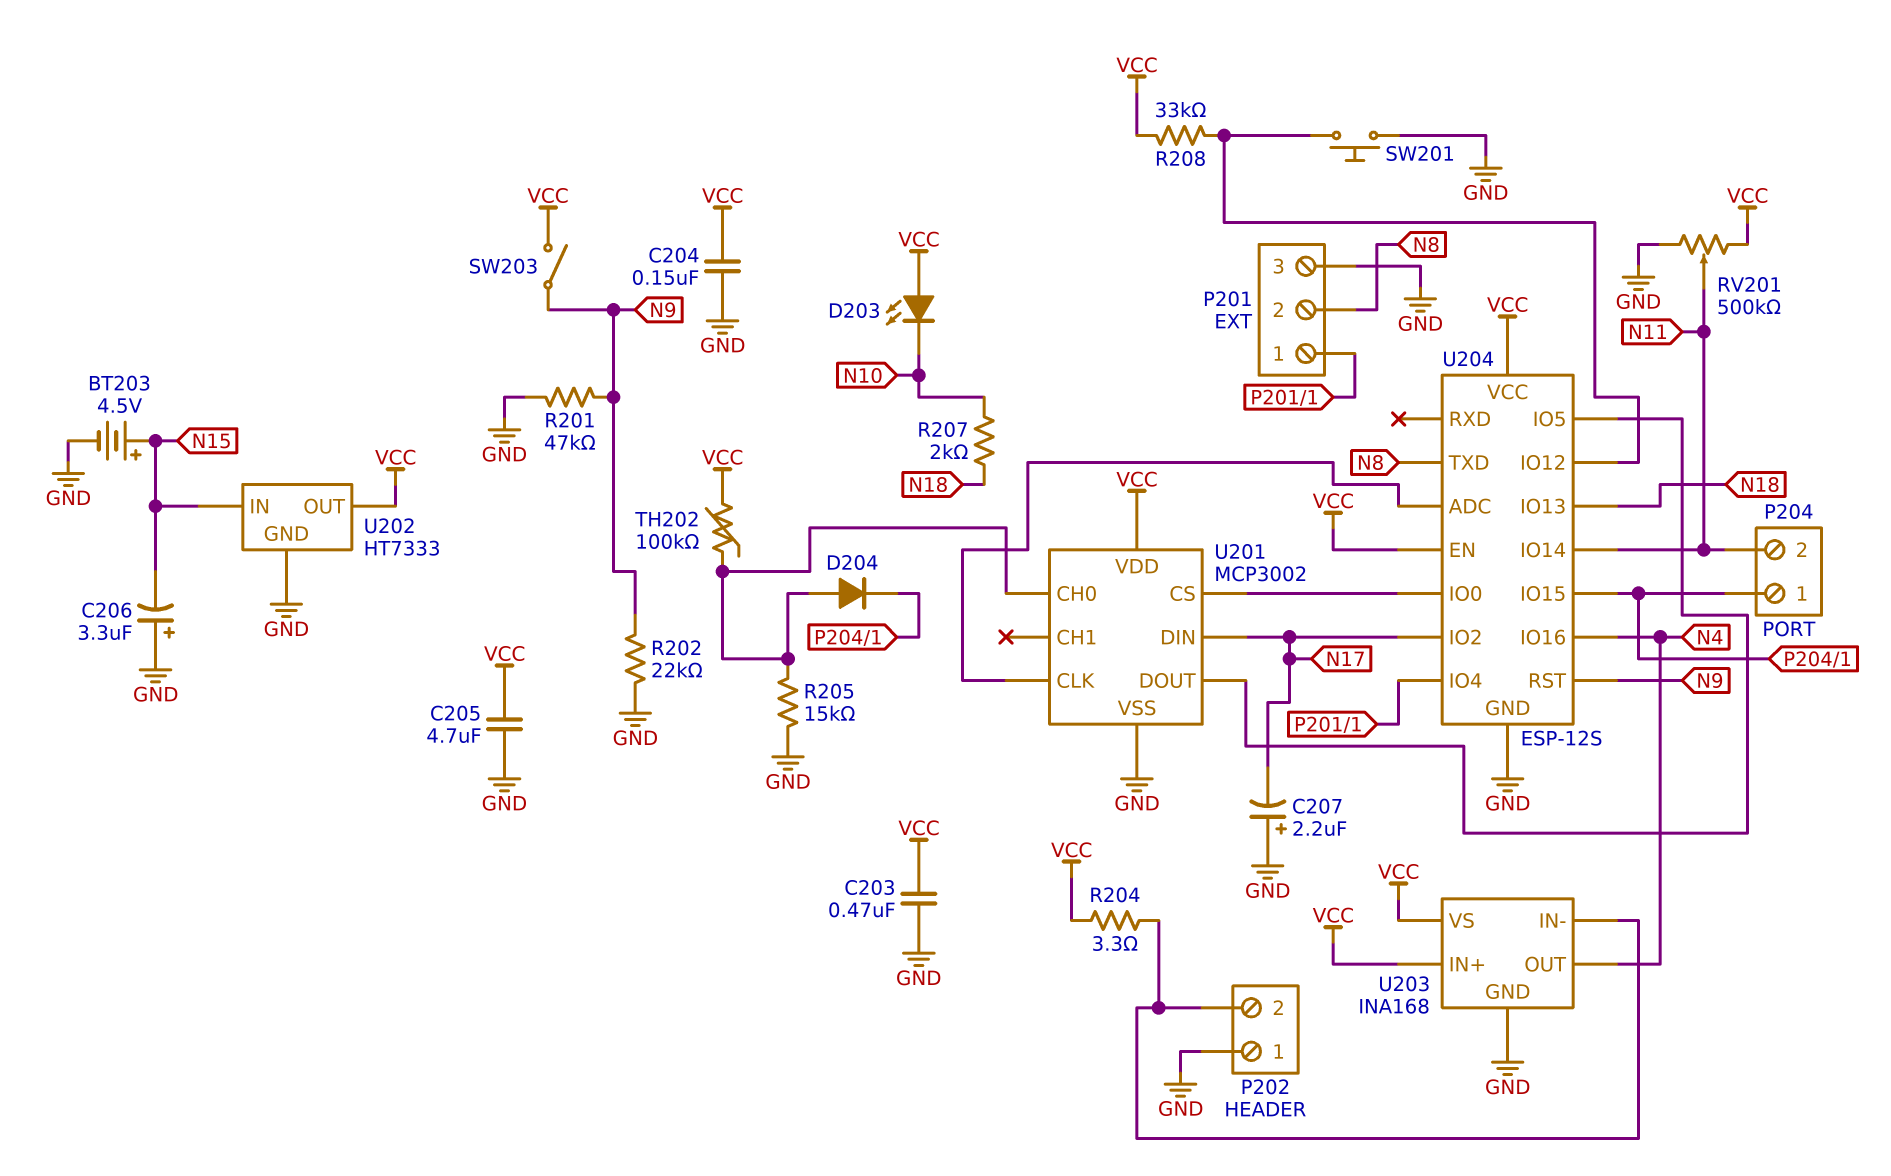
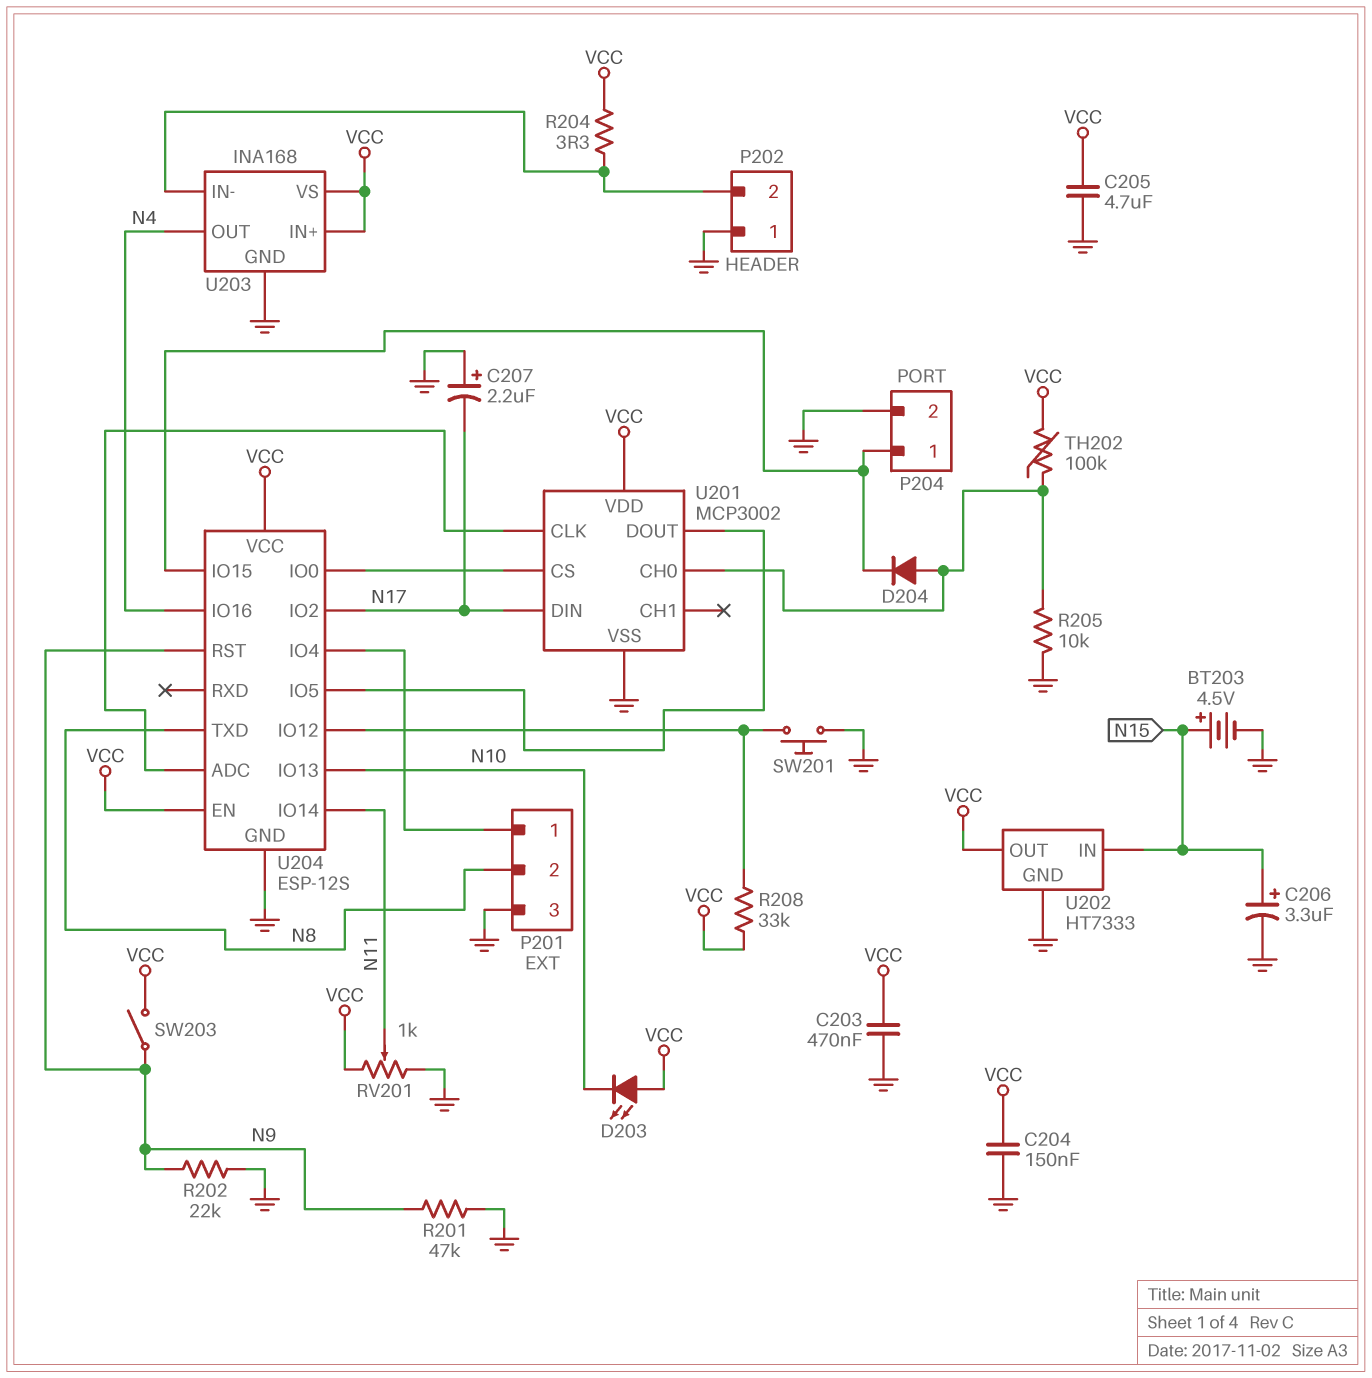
C206: 3.3uF (plus GND, minus N15) -> 3.3uF (plus N15, minus GND)
P204 pin 2: N11 -> GND
R205: 15k (GND, U201/CH0) -> 10k (GND, U201/CH0)
R207: 2k (N10, N18) -> none
RV201: 500k (GND, VCC, wiper N11) -> 1k (GND, VCC, wiper N11)
U204 pin IO13: N18 -> N10

